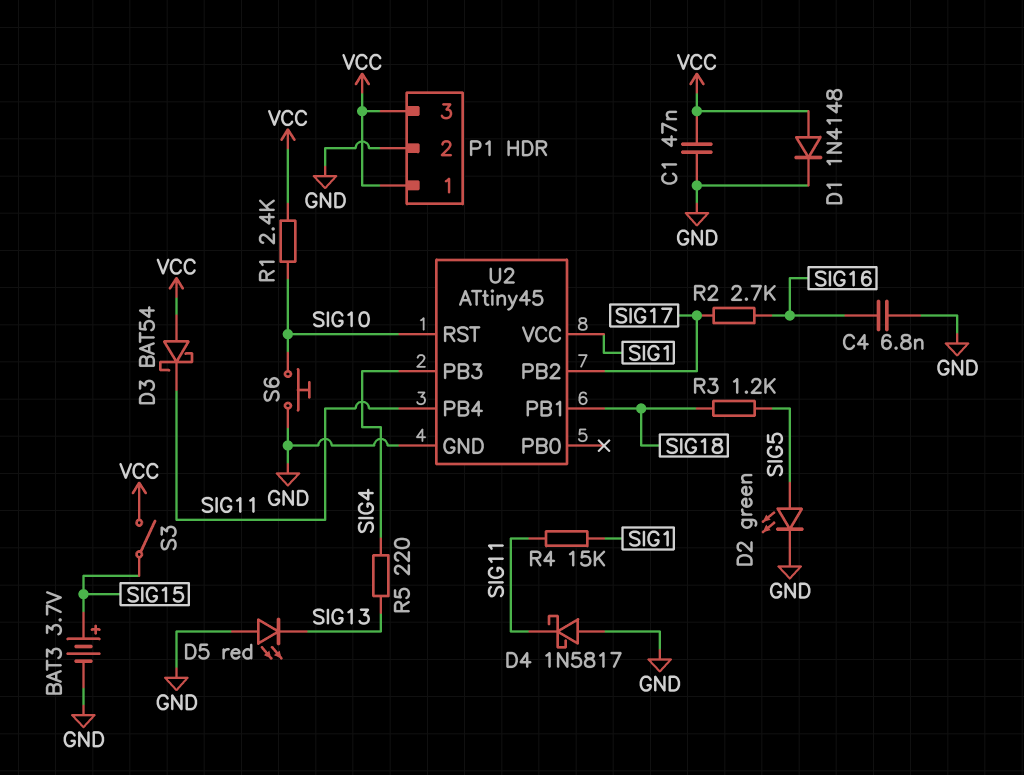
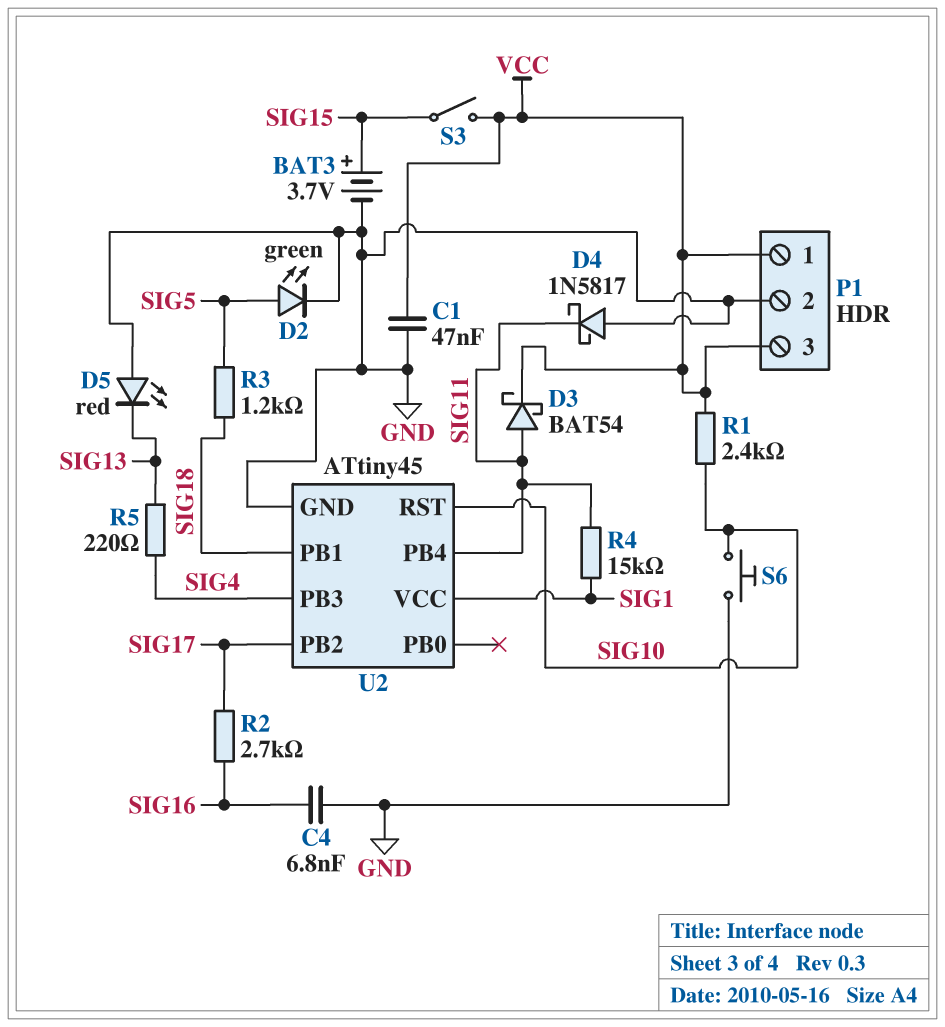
D1: diode 1N4148 (A VCC, K GND) -> none
D3: schottky BAT54 (A VCC, K SIG11) -> schottky BAT54 (A SIG11, K VCC)

